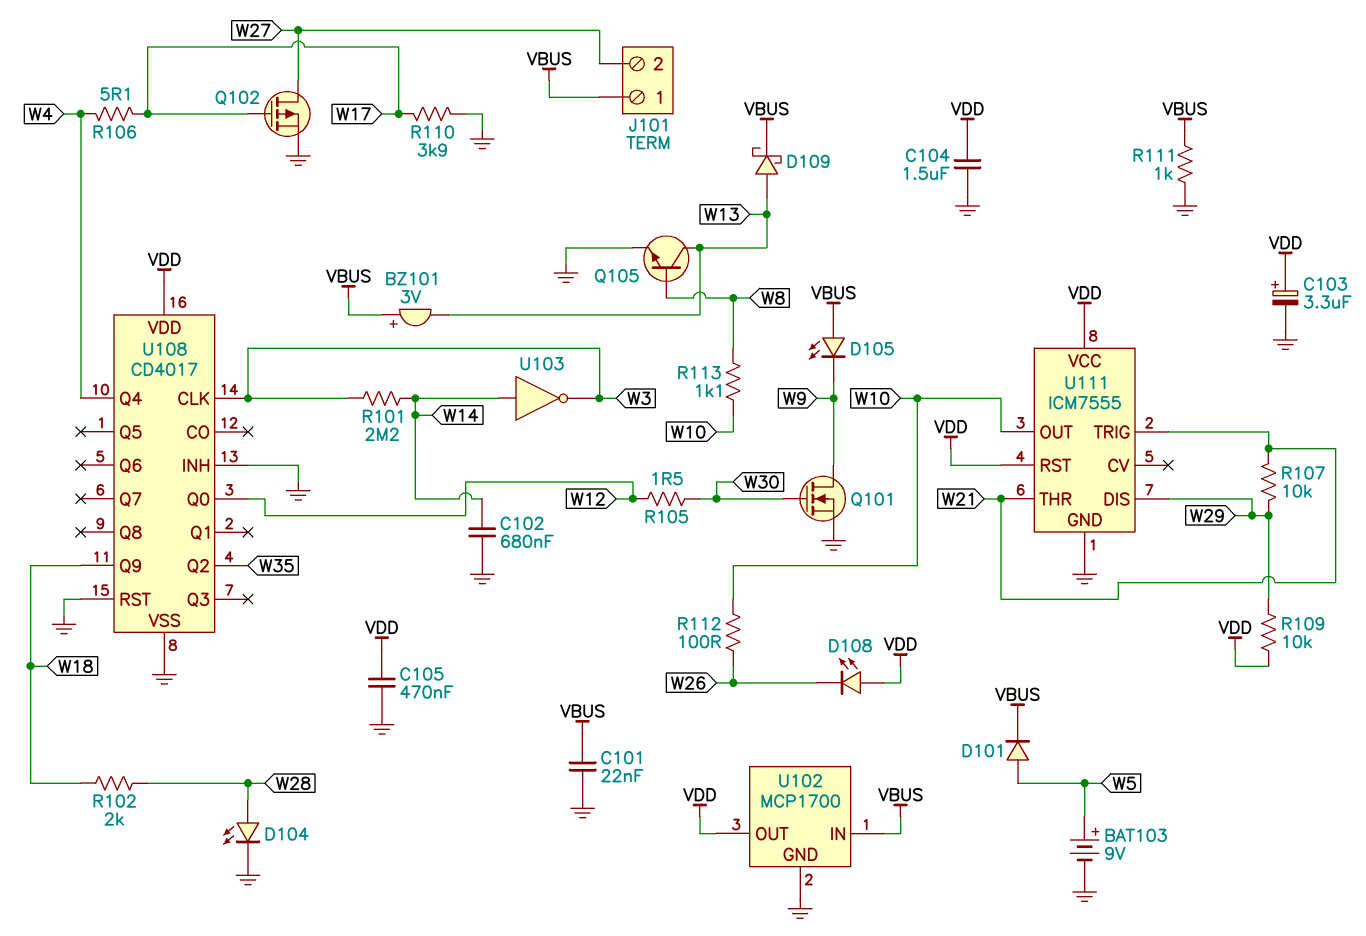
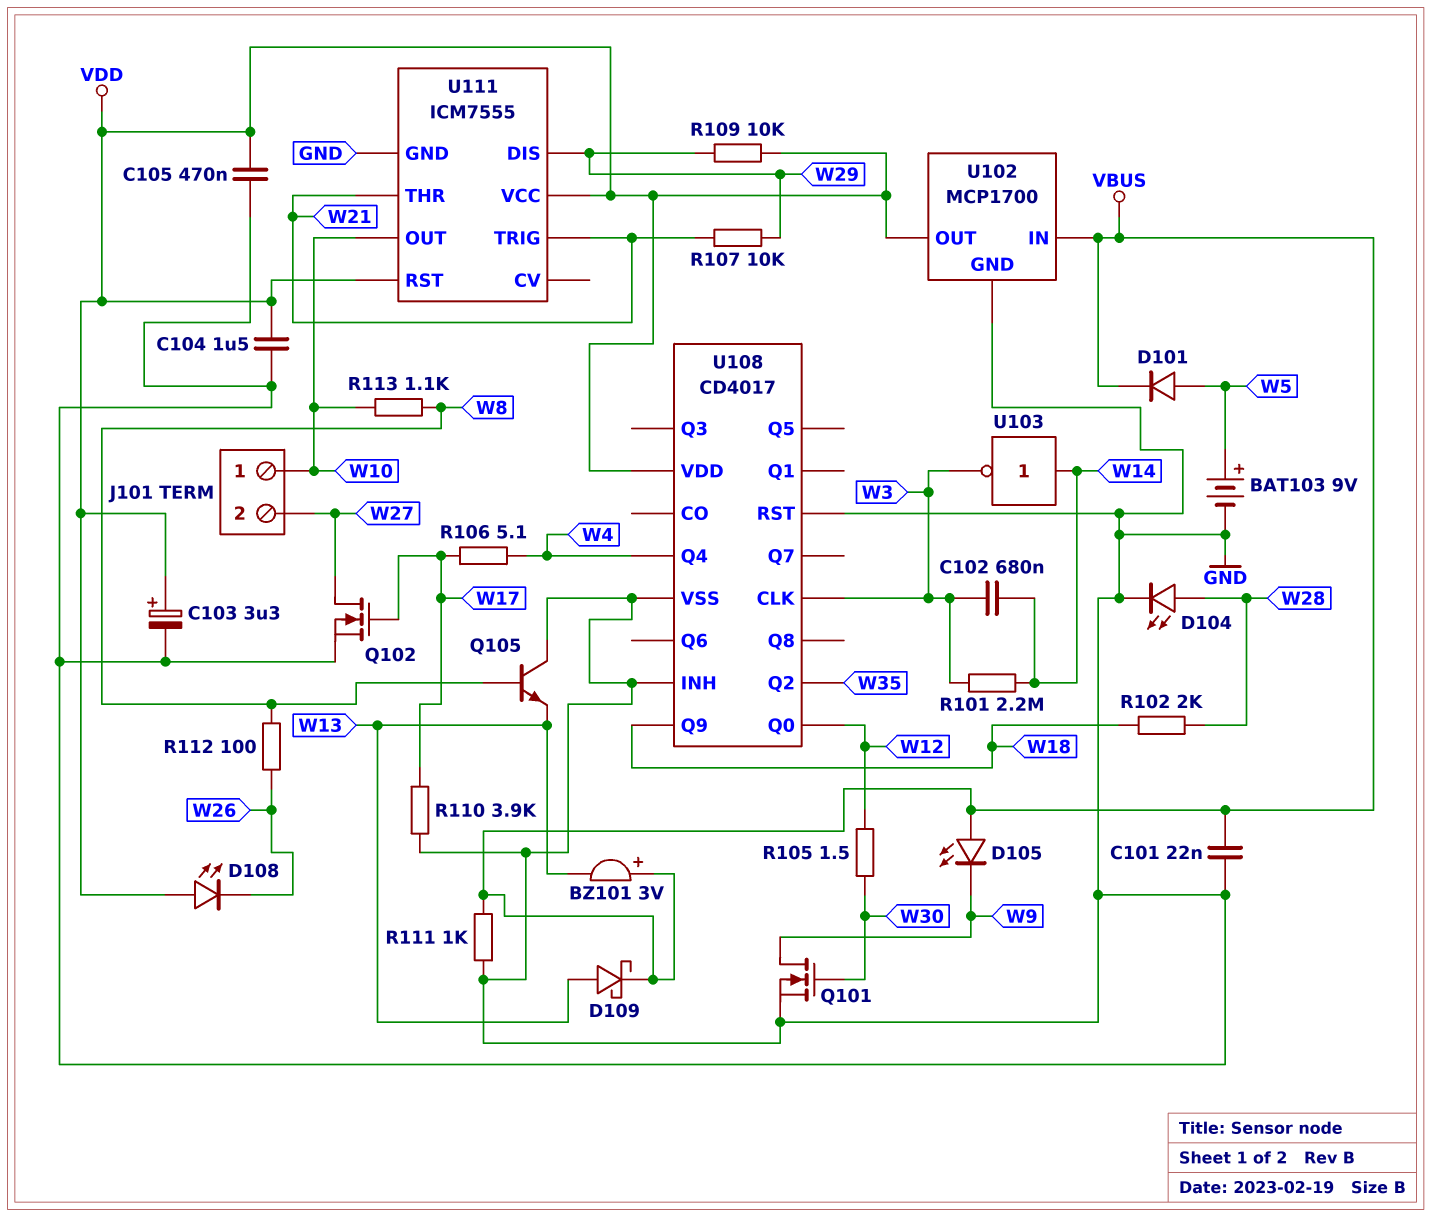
C102: 680nF (GND, W14) -> 680nF (W3, W14)
J101 pin 1: VBUS -> W10
Q102: PMOS (G W17, D W27, S GND) -> NMOS (G W17, D W27, S GND)
Q105: NPN (B W8, C W13, E GND) -> NPN (B W8, C GND, E W13)
R112: 100 (W10, W26) -> 100 (W8, W26)

